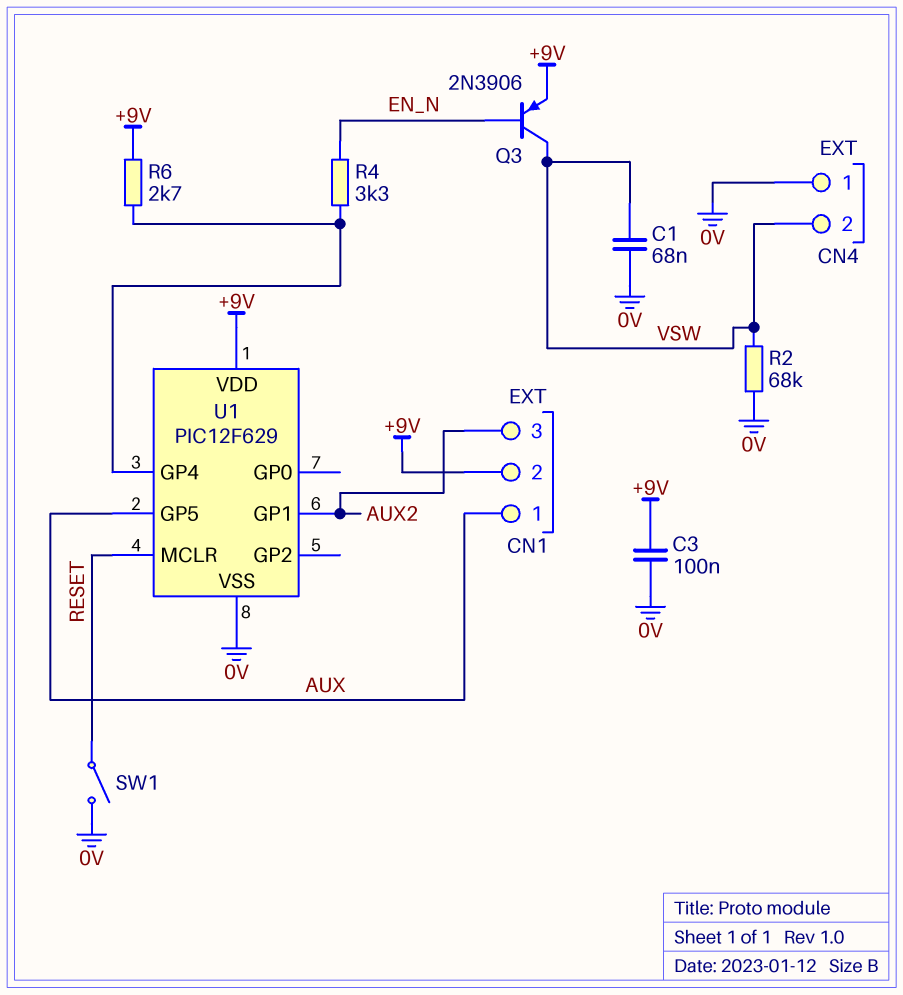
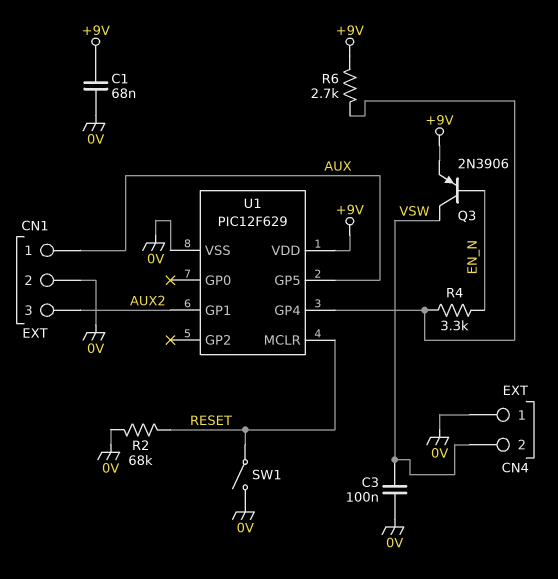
C1: 68nF (0V, VSW) -> 68nF (+9V, 0V)
C3: 100nF (+9V, 0V) -> 100nF (0V, VSW)
CN1 pin 2: +9V -> 0V
R2: 68k (0V, VSW) -> 68k (0V, RESET)

